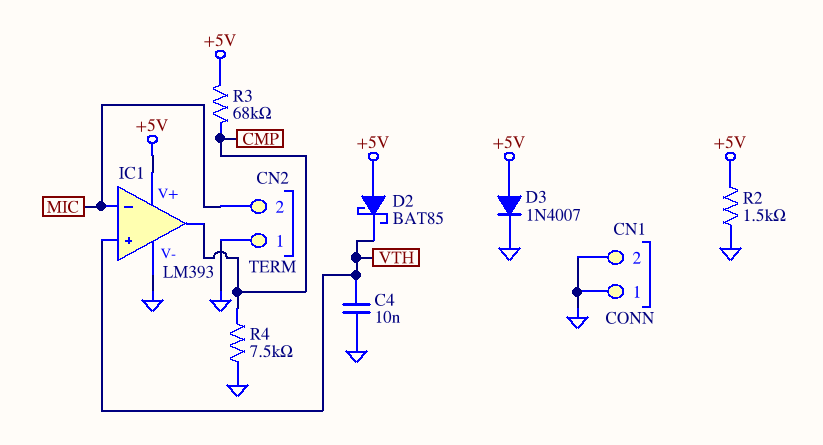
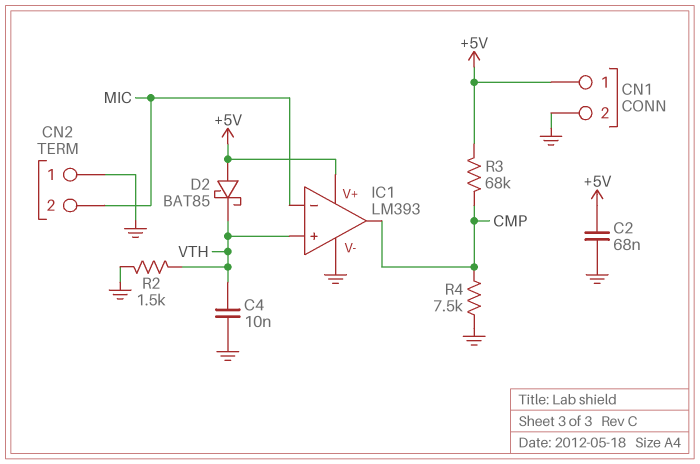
C2: none -> 68nF (+5V, GND)
CN1 pin 1: GND -> +5V
D3: diode 1N4007 (A +5V, K GND) -> none
R2: 1.5k (+5V, GND) -> 1.5k (GND, VTH)

